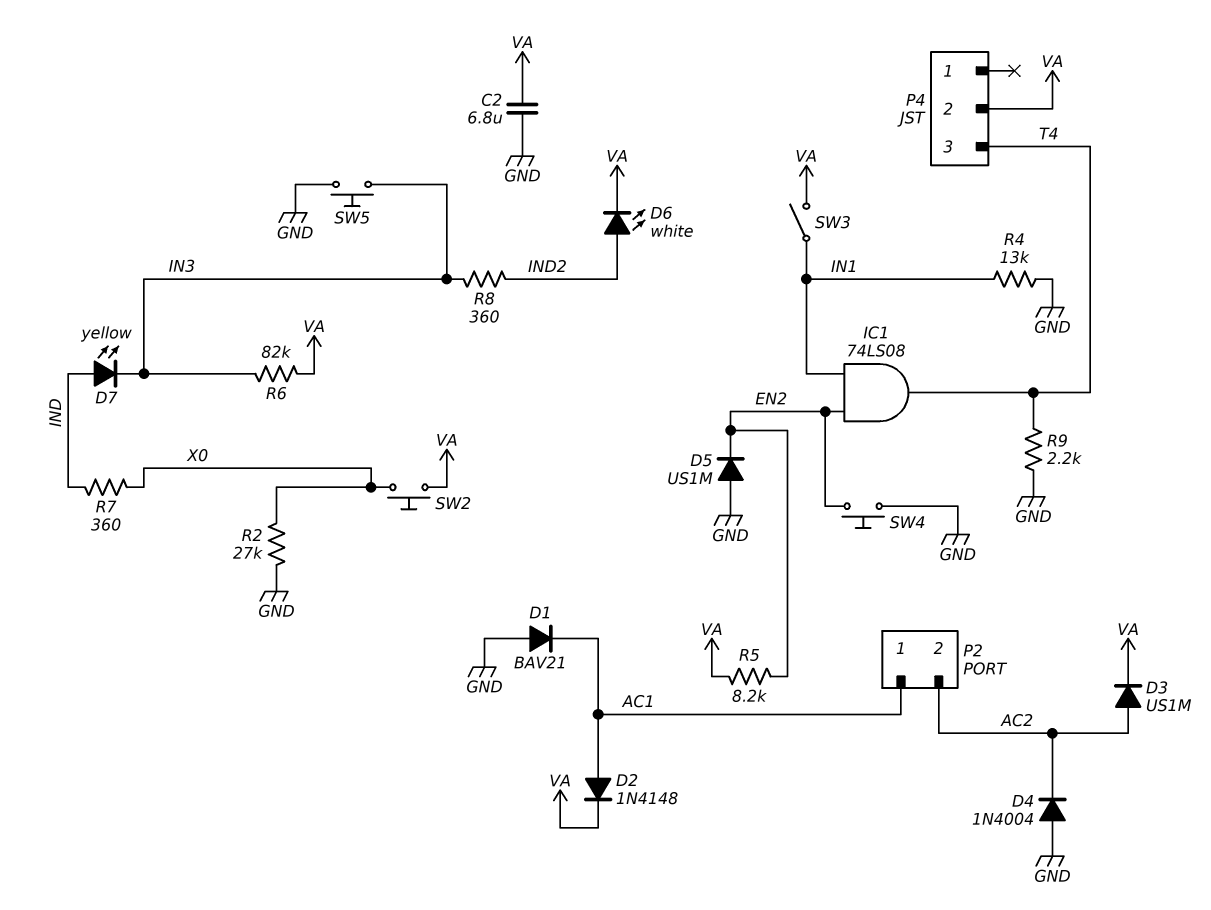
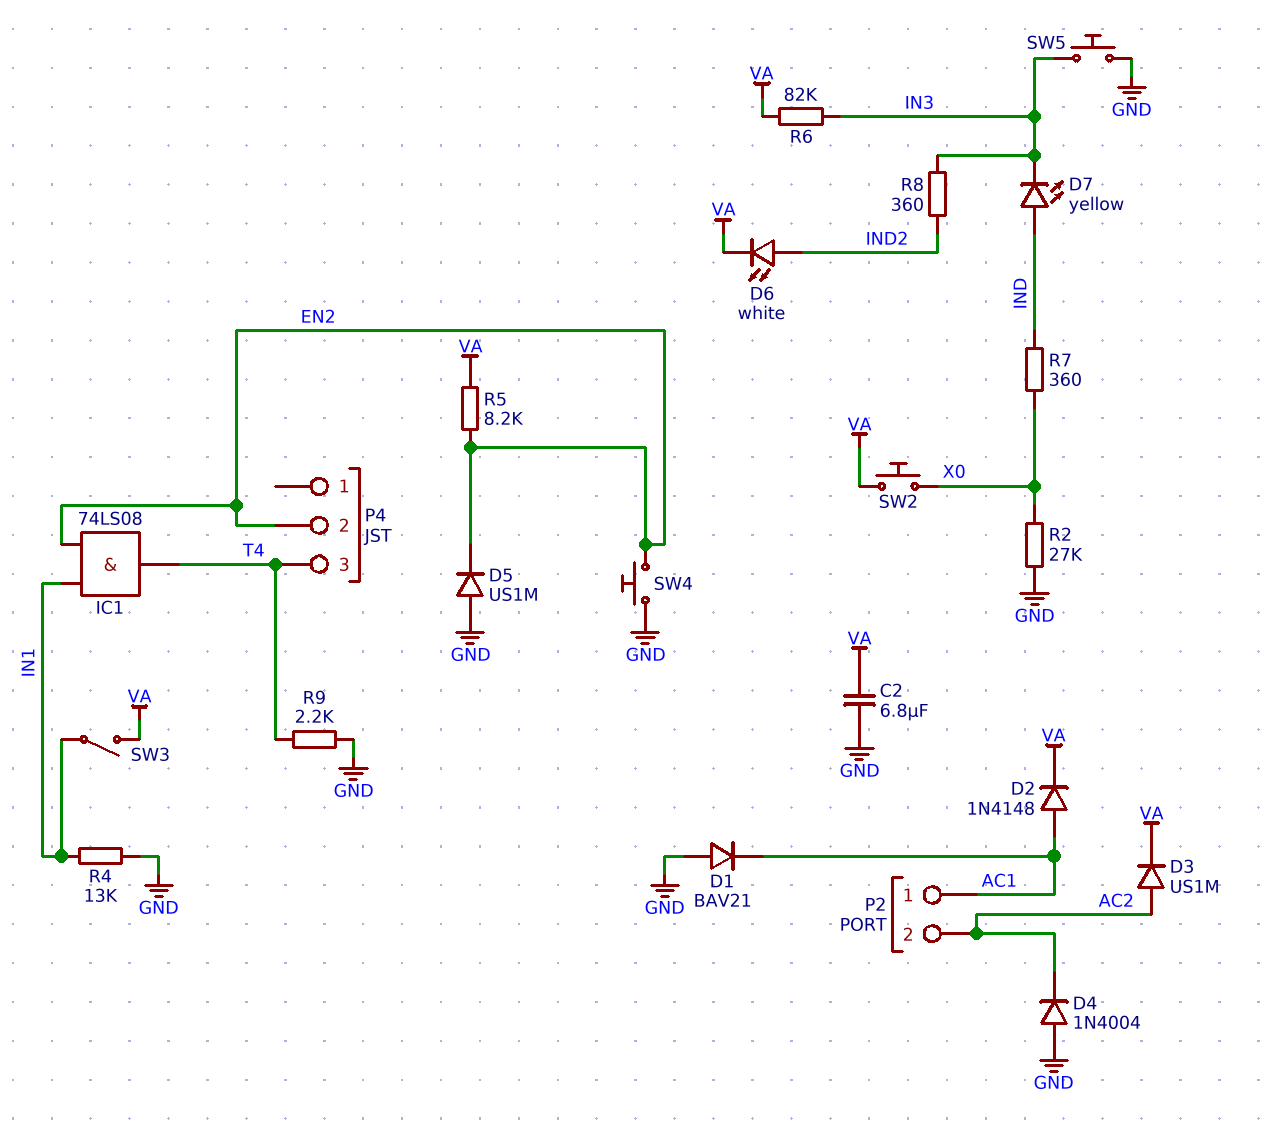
P4 pin 2: VA -> EN2

